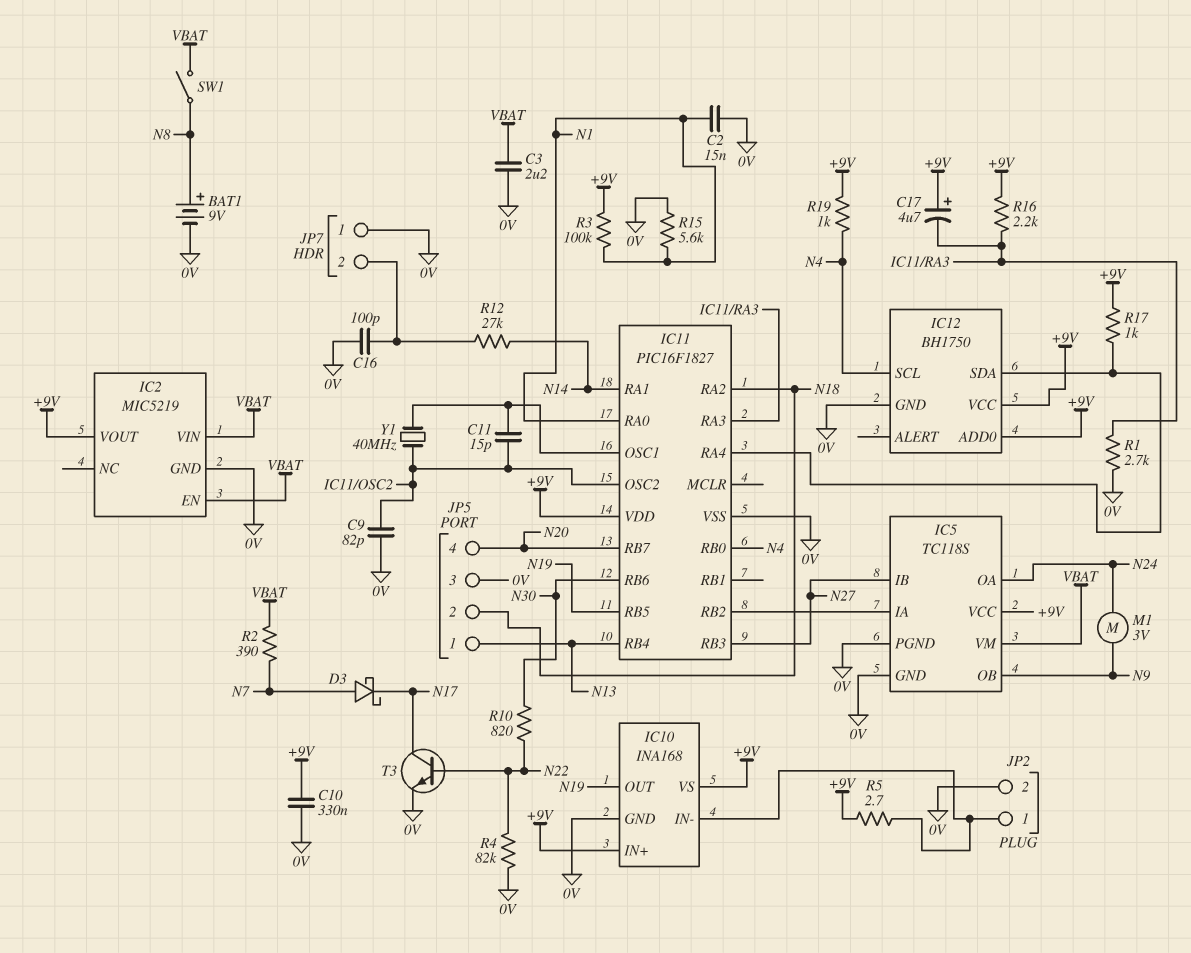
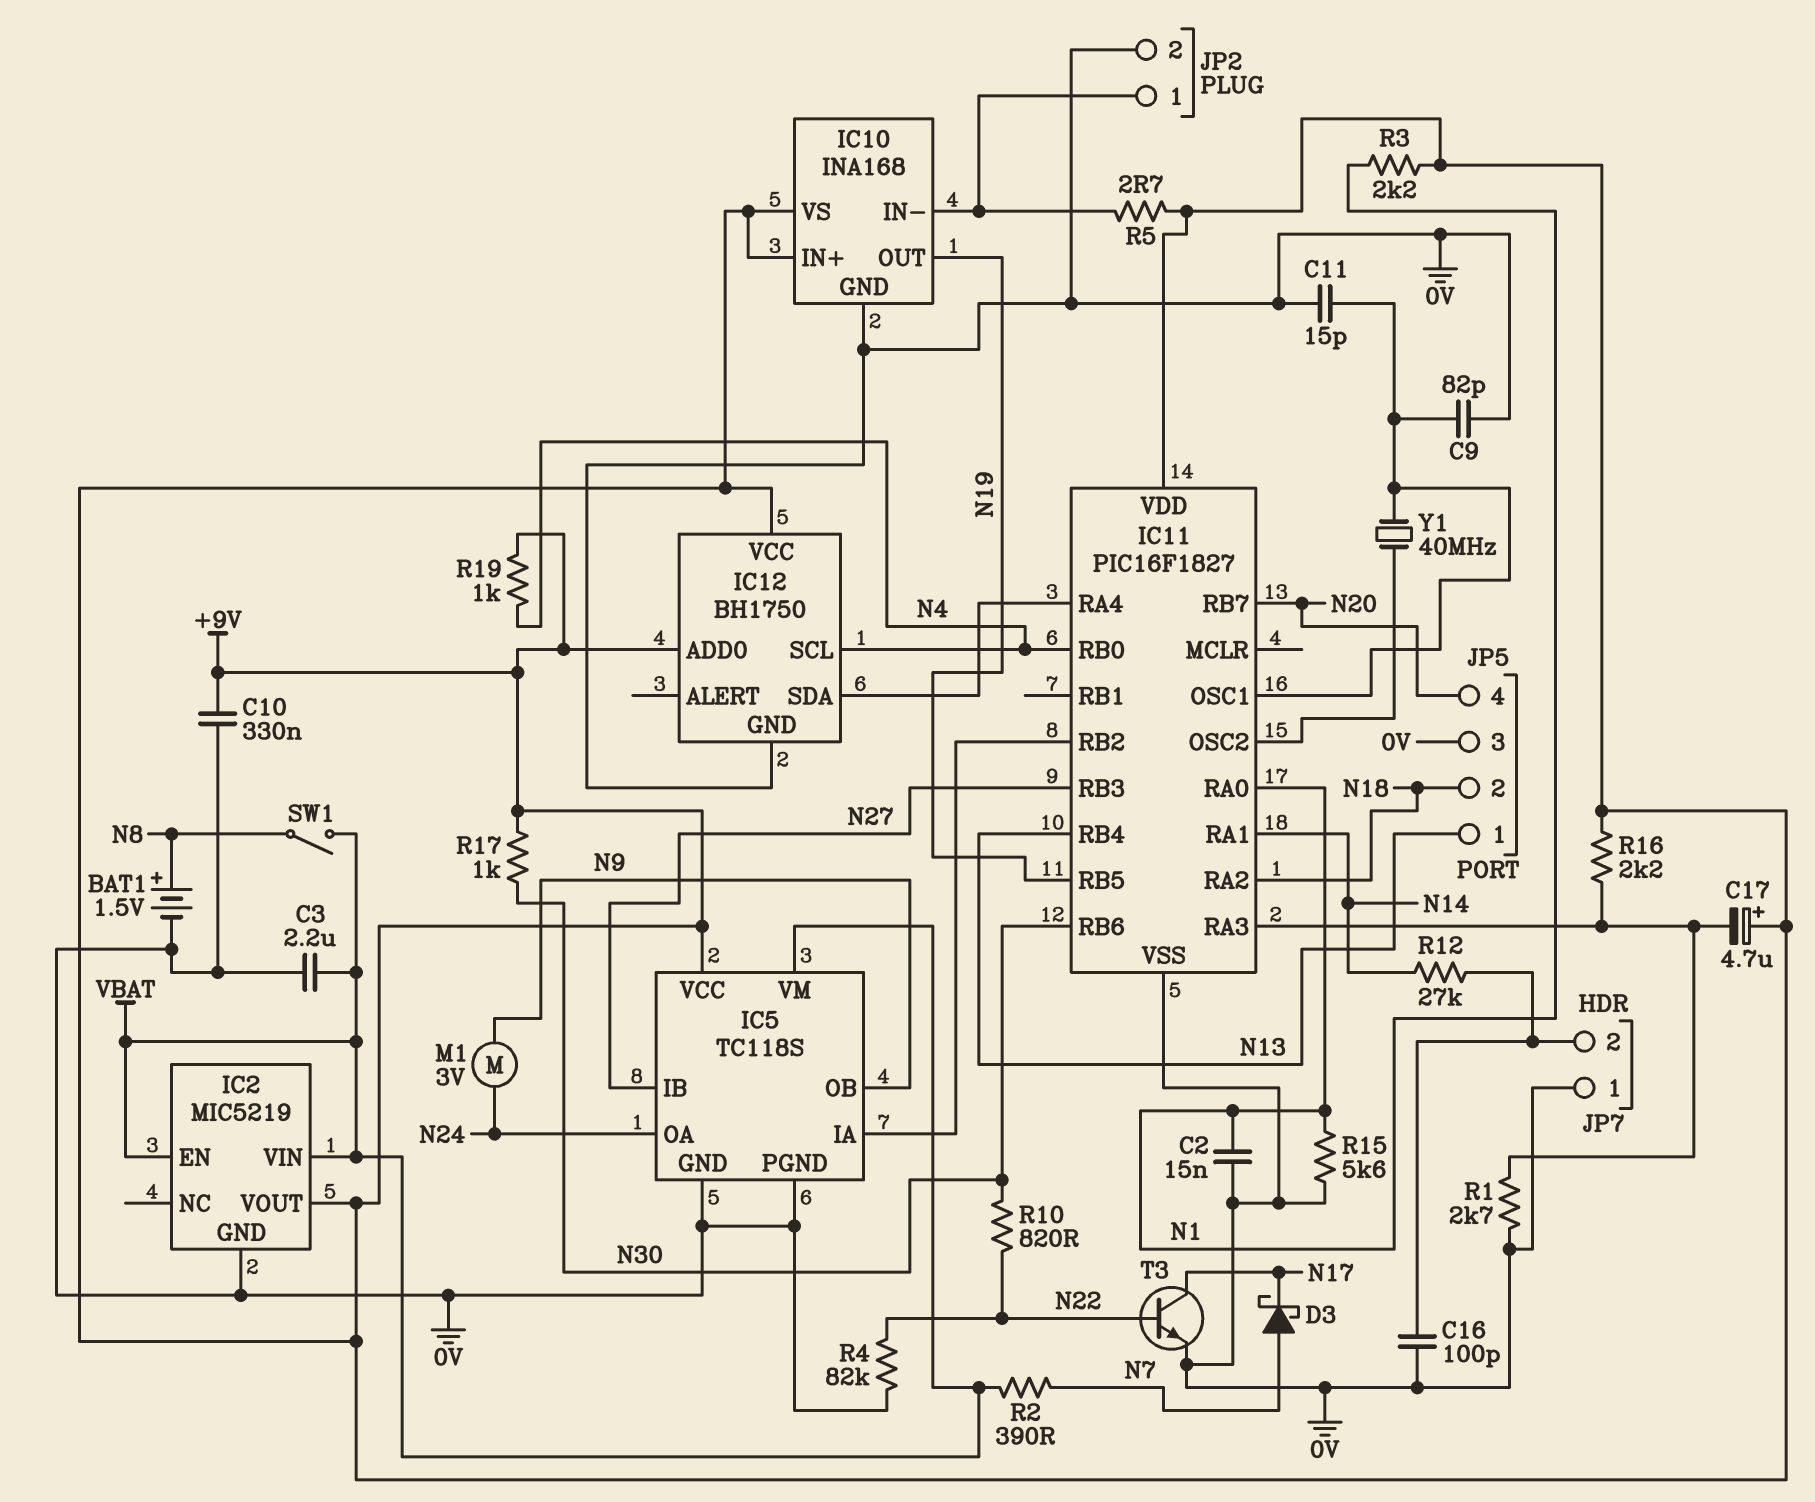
BAT1: 9V (plus N8, minus 0V) -> 1.5V (plus N8, minus 0V)
C9: 82pF (0V, IC11/OSC2) -> 82pF (0V, IC11/OSC1)
C11: 15pF (IC11/OSC1, IC11/OSC2) -> 15pF (0V, IC11/OSC1)
R3: 100k (+9V, N1) -> 2.2k (+9V, N1)
R17: 1k (+9V, IC11/RA4) -> 1k (+9V, N30)

